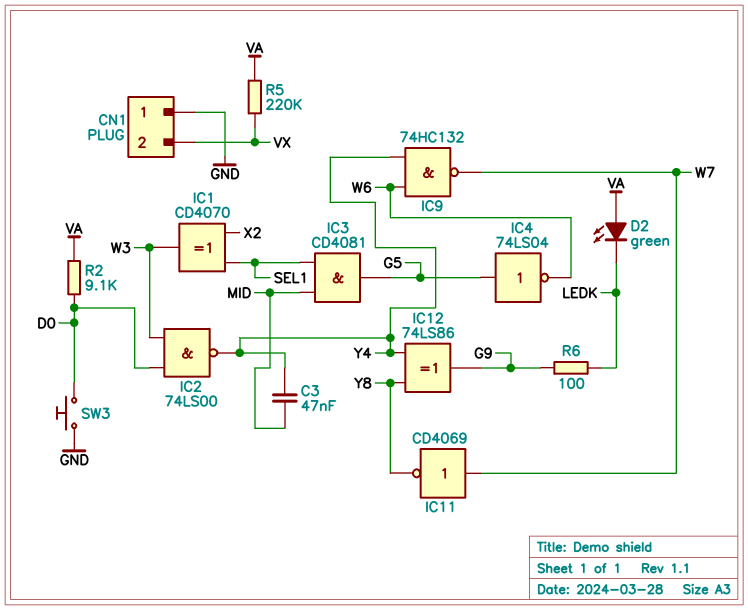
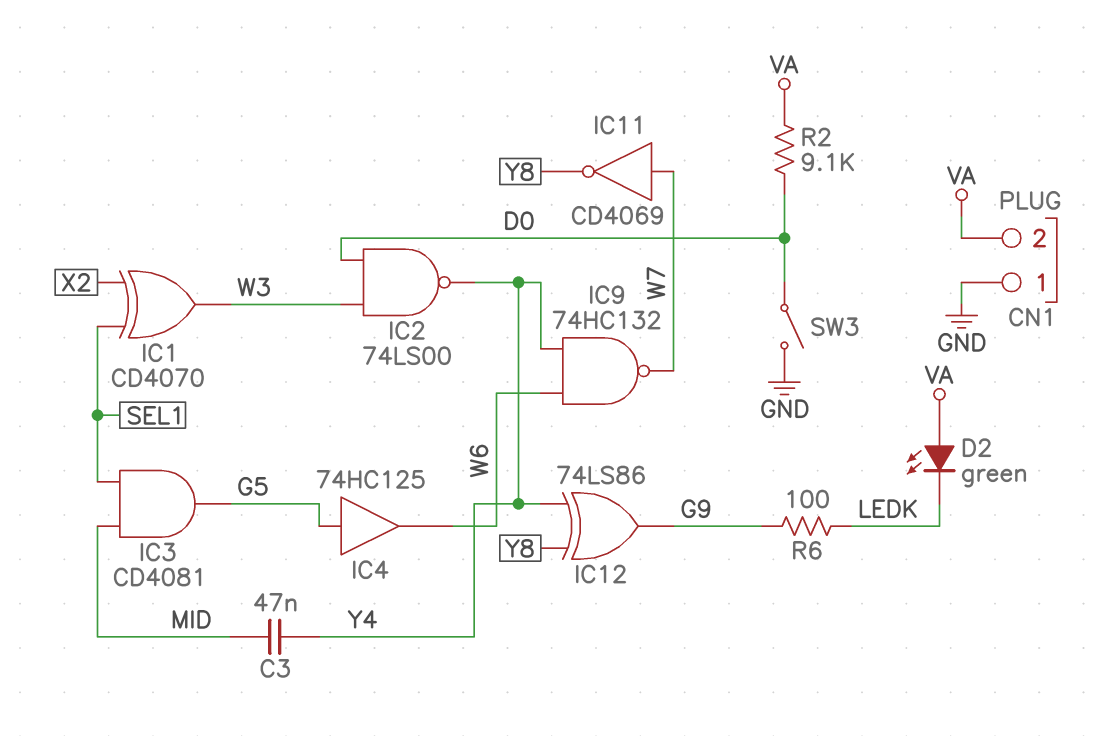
CN1 pin 2: VX -> VA
IC4: NOT 74LS04 (in G5, out W6) -> buffer 74HC125 (in G5, out W6)
R5: 220k (VA, VX) -> none
SW3: button (D0, GND) -> switch (D0, GND)

